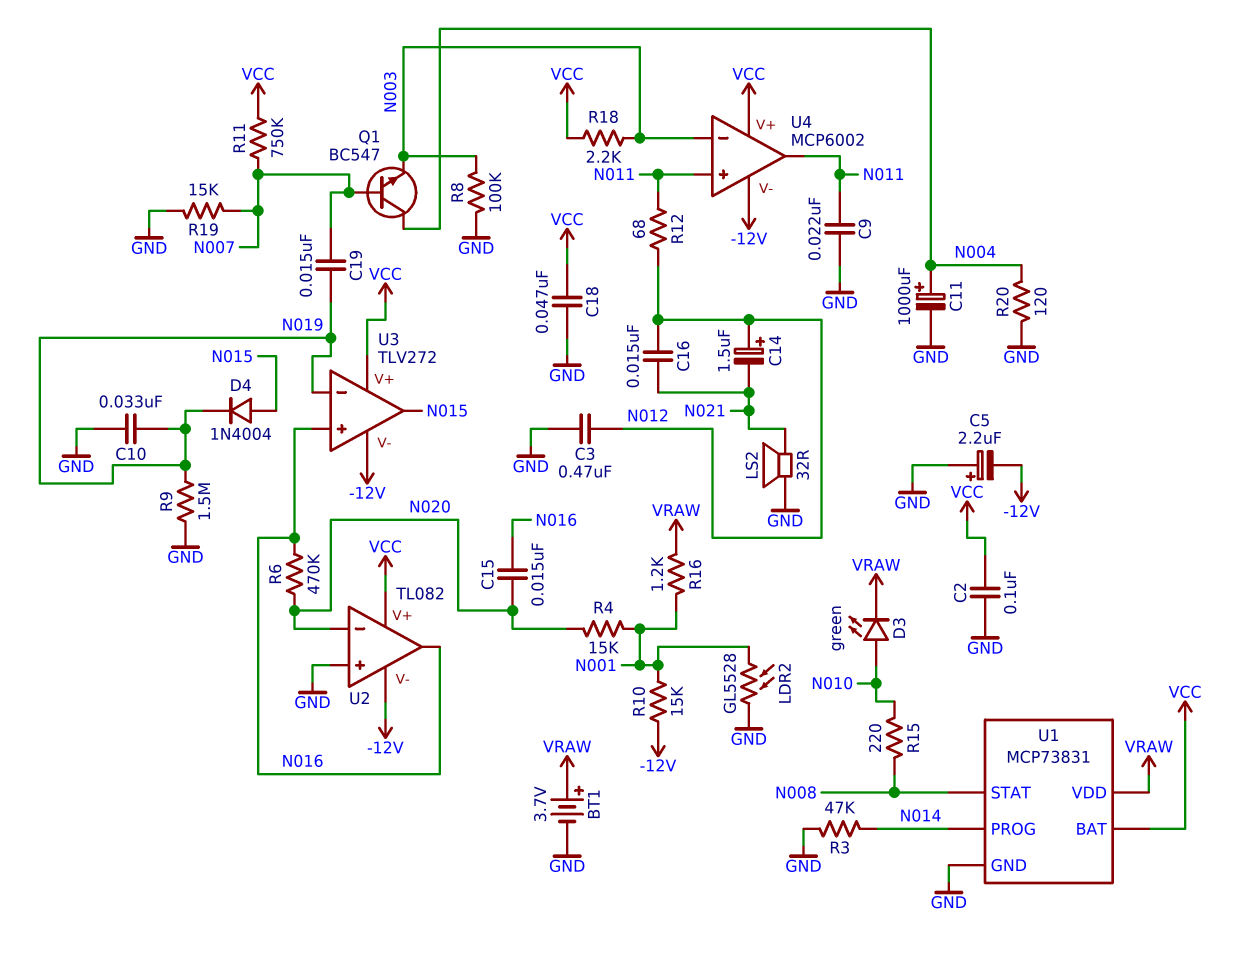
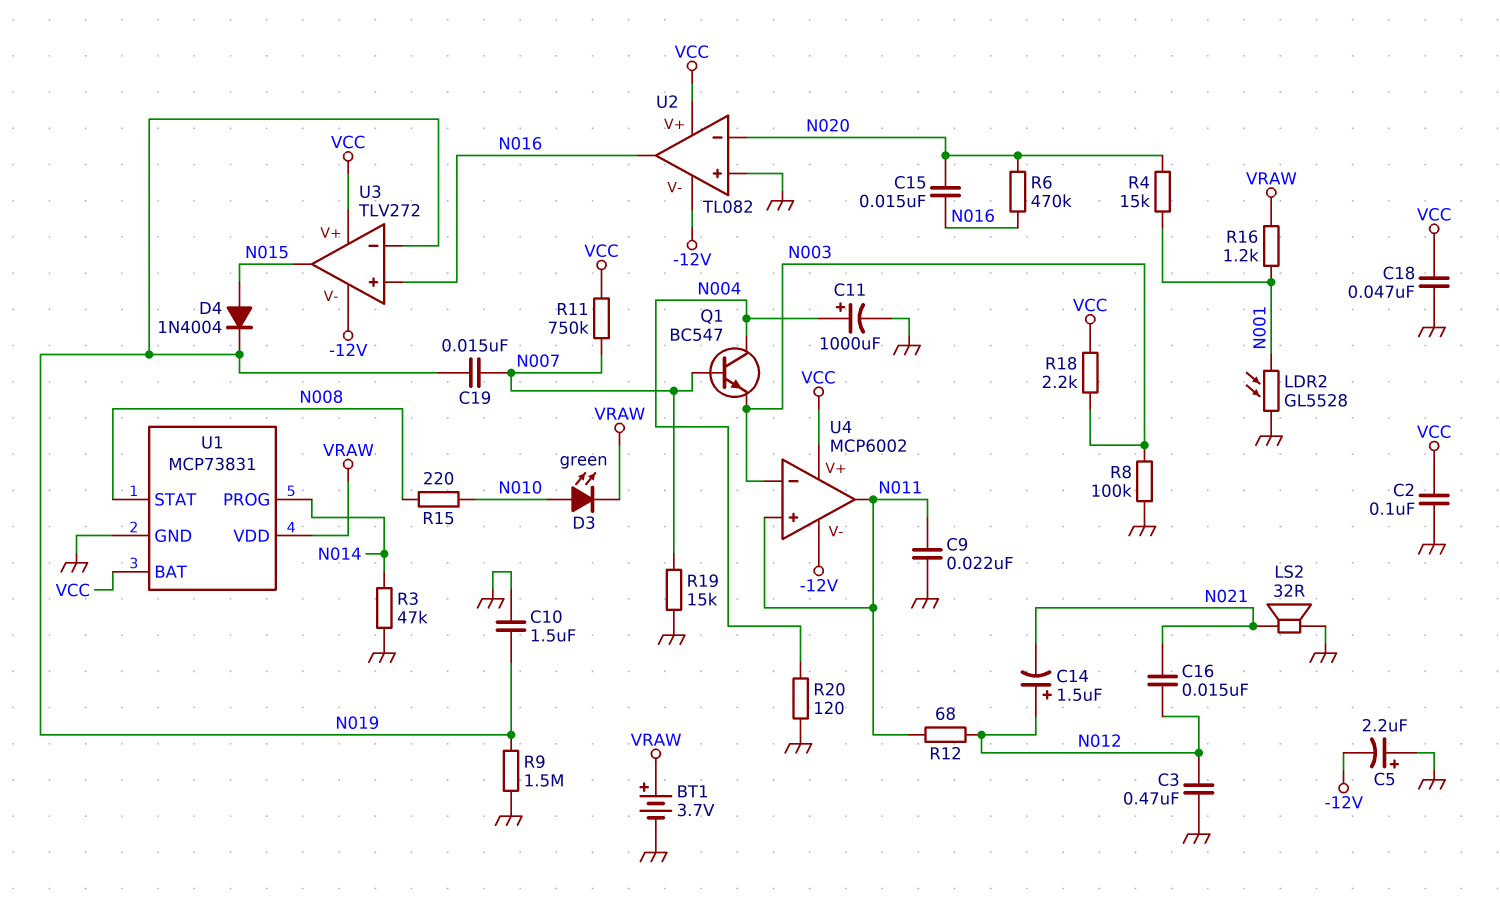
C10: 33nF (GND, N019) -> 1.5uF (GND, N019)
R10: 15k (-12V, N001) -> none

